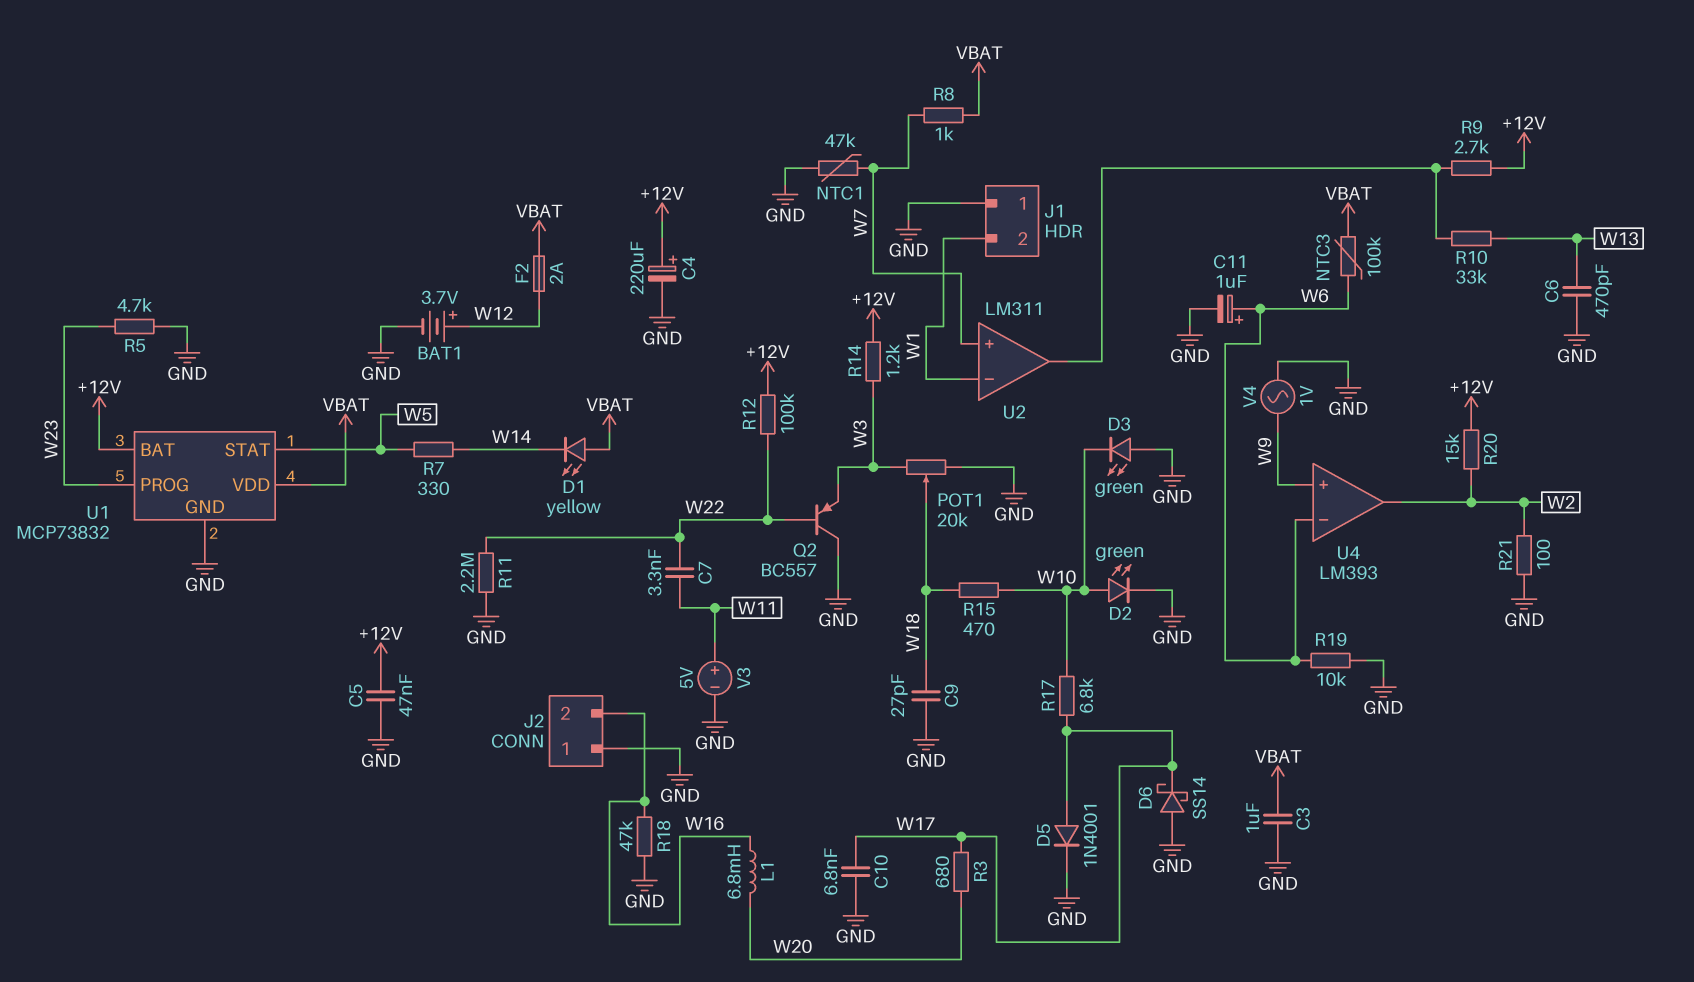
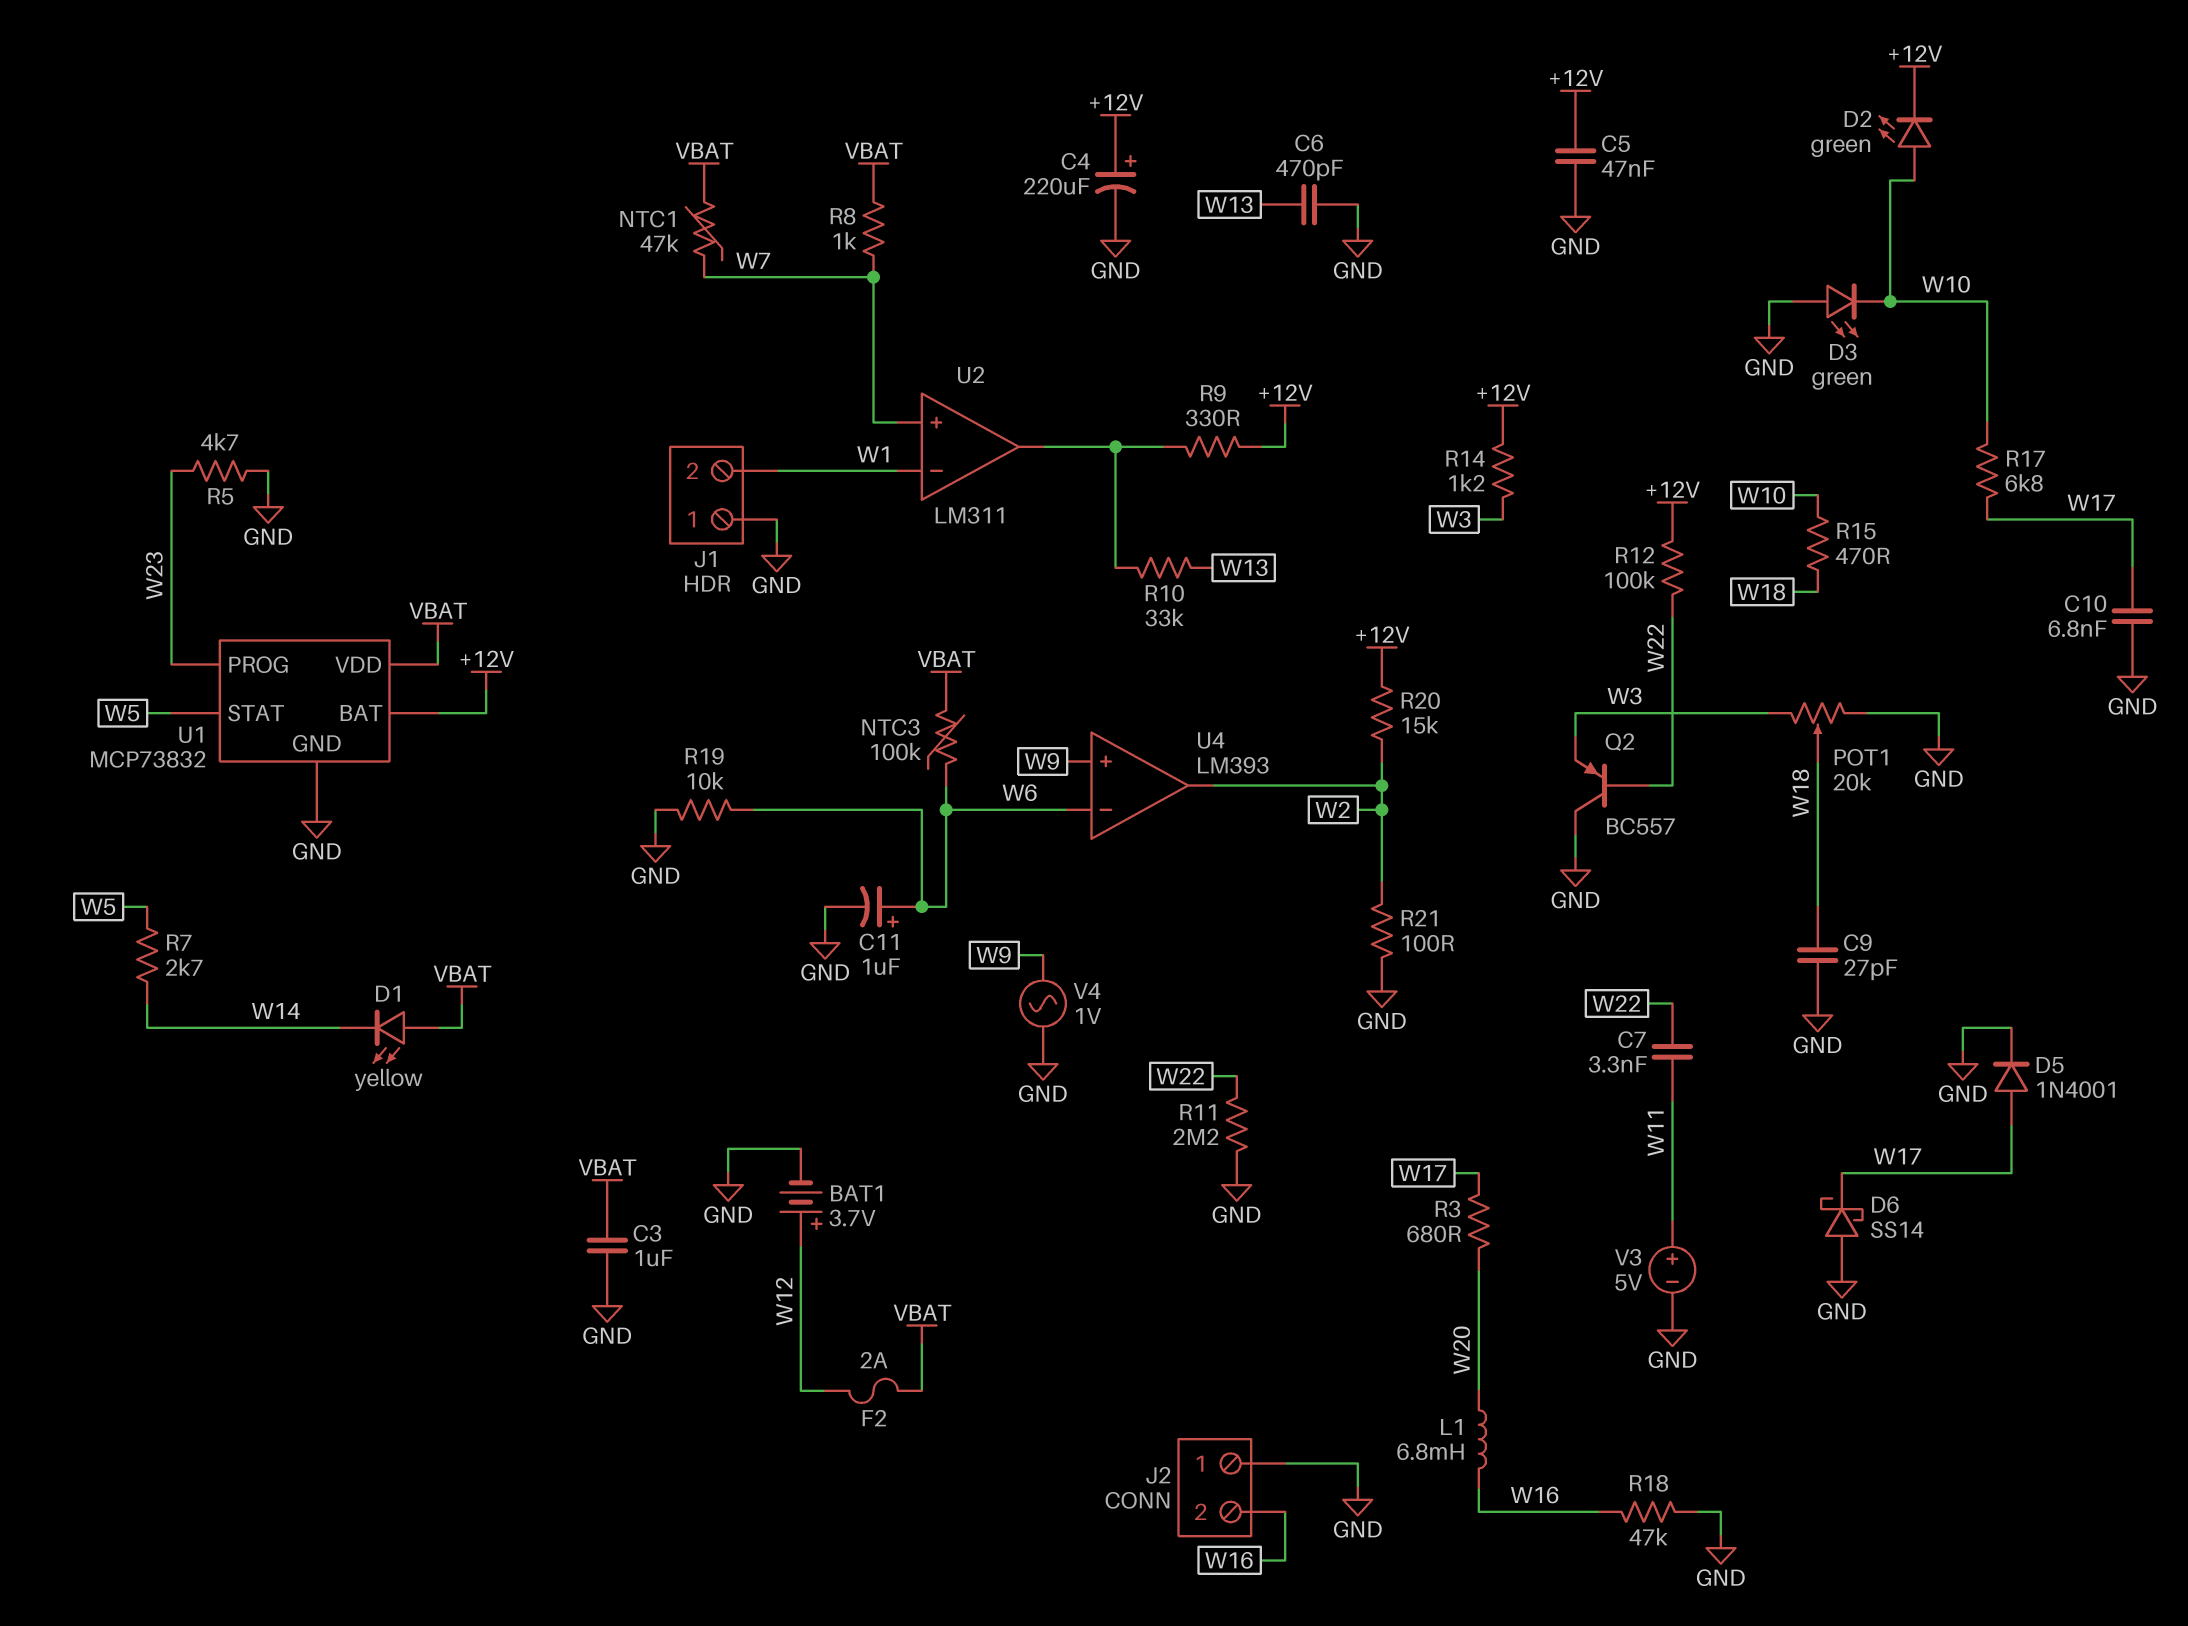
D2: LED green (A W10, K GND) -> LED green (A W10, K +12V)
NTC1: 47k (GND, W7) -> 47k (VBAT, W7)
R7: 330 (W5, W14) -> 2.7k (W5, W14)
R9: 2.7k (+12V, U2/out) -> 330 (+12V, U2/out)

